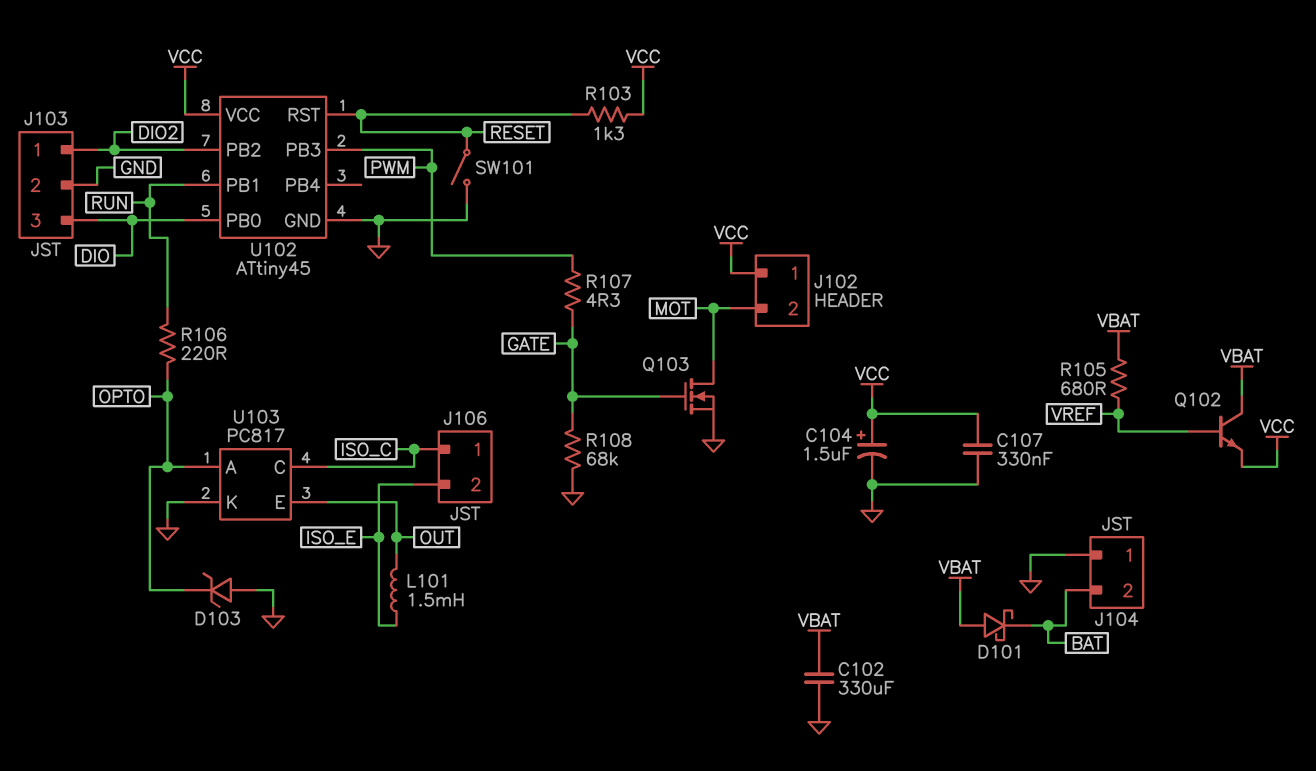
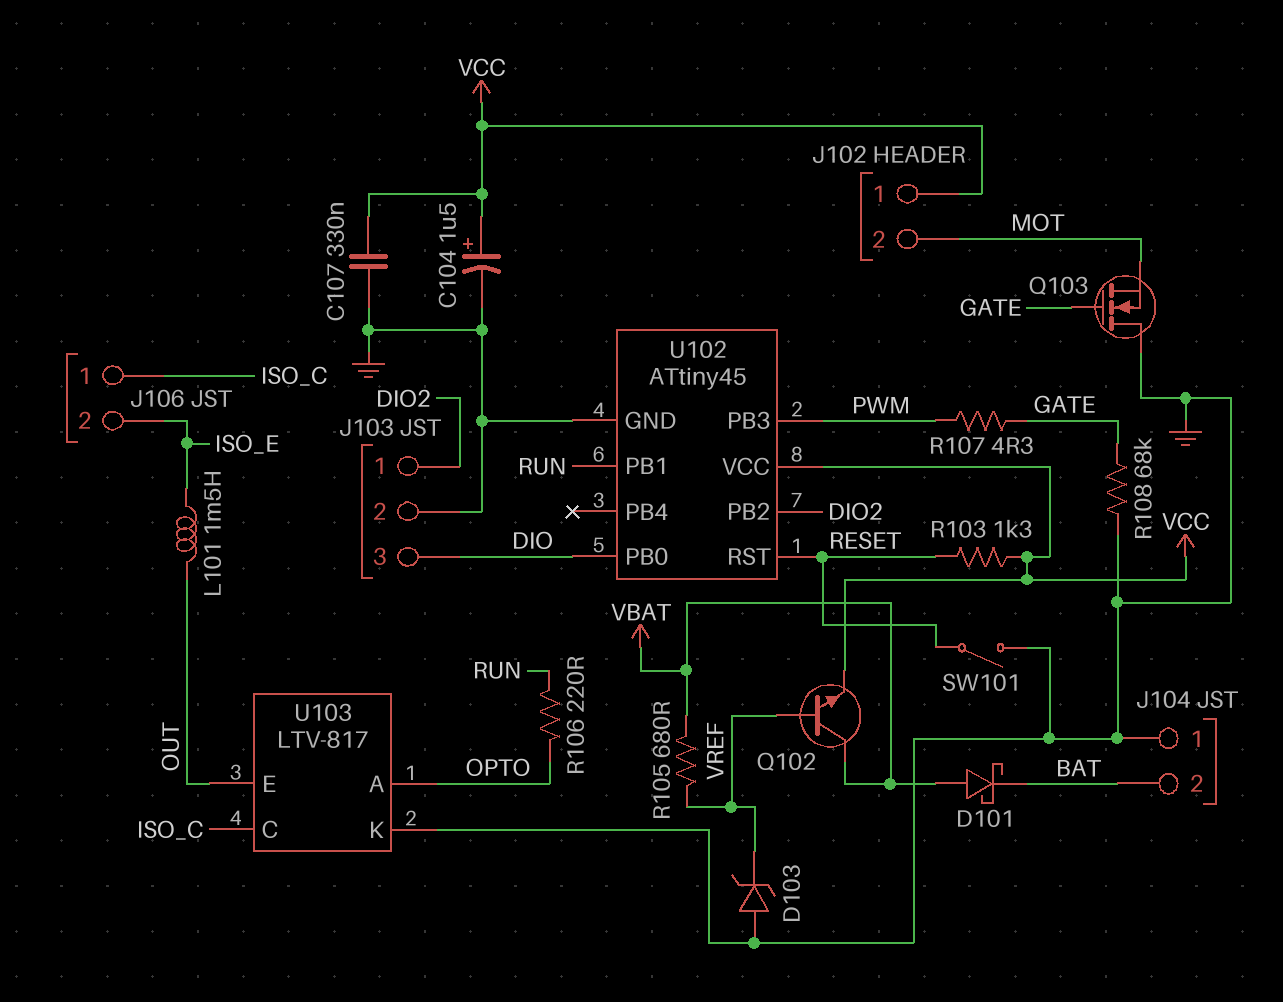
C102: 330uF (GND, VBAT) -> none
D103: zener (A GND, K OPTO) -> zener (A GND, K VREF)
Q103: NMOS (G GATE, D MOT, S GND) -> NMOS (G GATE, D GND, S MOT)
U103: PC817 -> LTV-817

